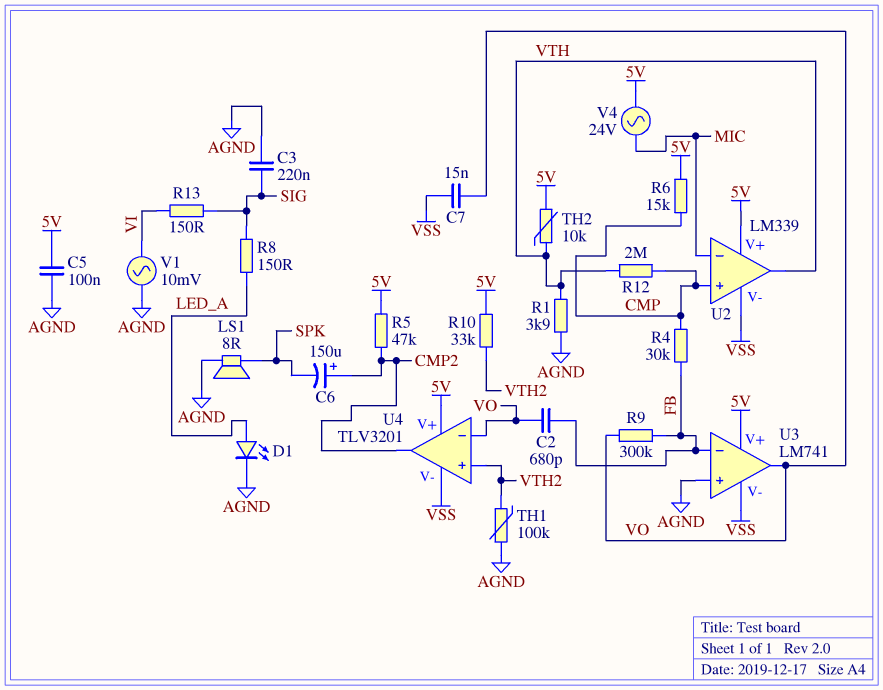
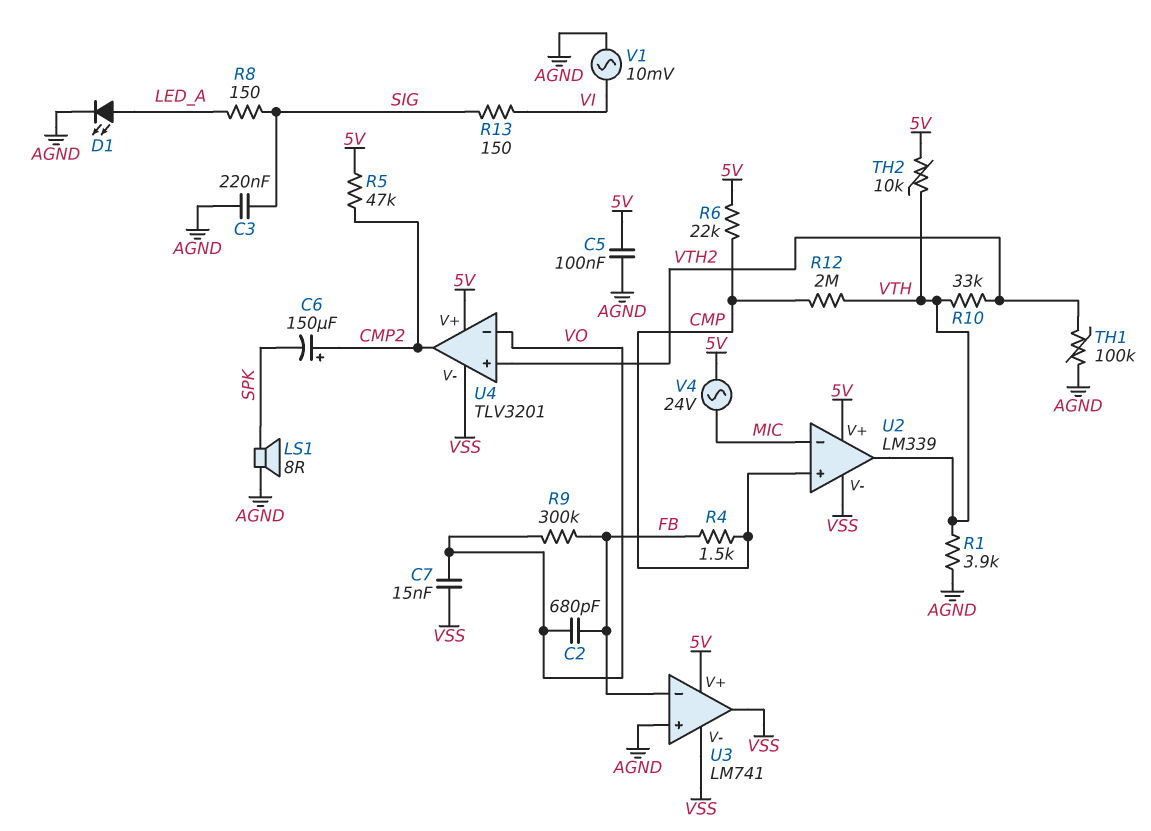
R4: 30k (CMP, FB) -> 1.5k (CMP, FB)
R6: 15k (5V, CMP) -> 22k (5V, CMP)
R10: 33k (5V, VTH2) -> 33k (VTH, VTH2)
U3 pin out: VO -> VSS

